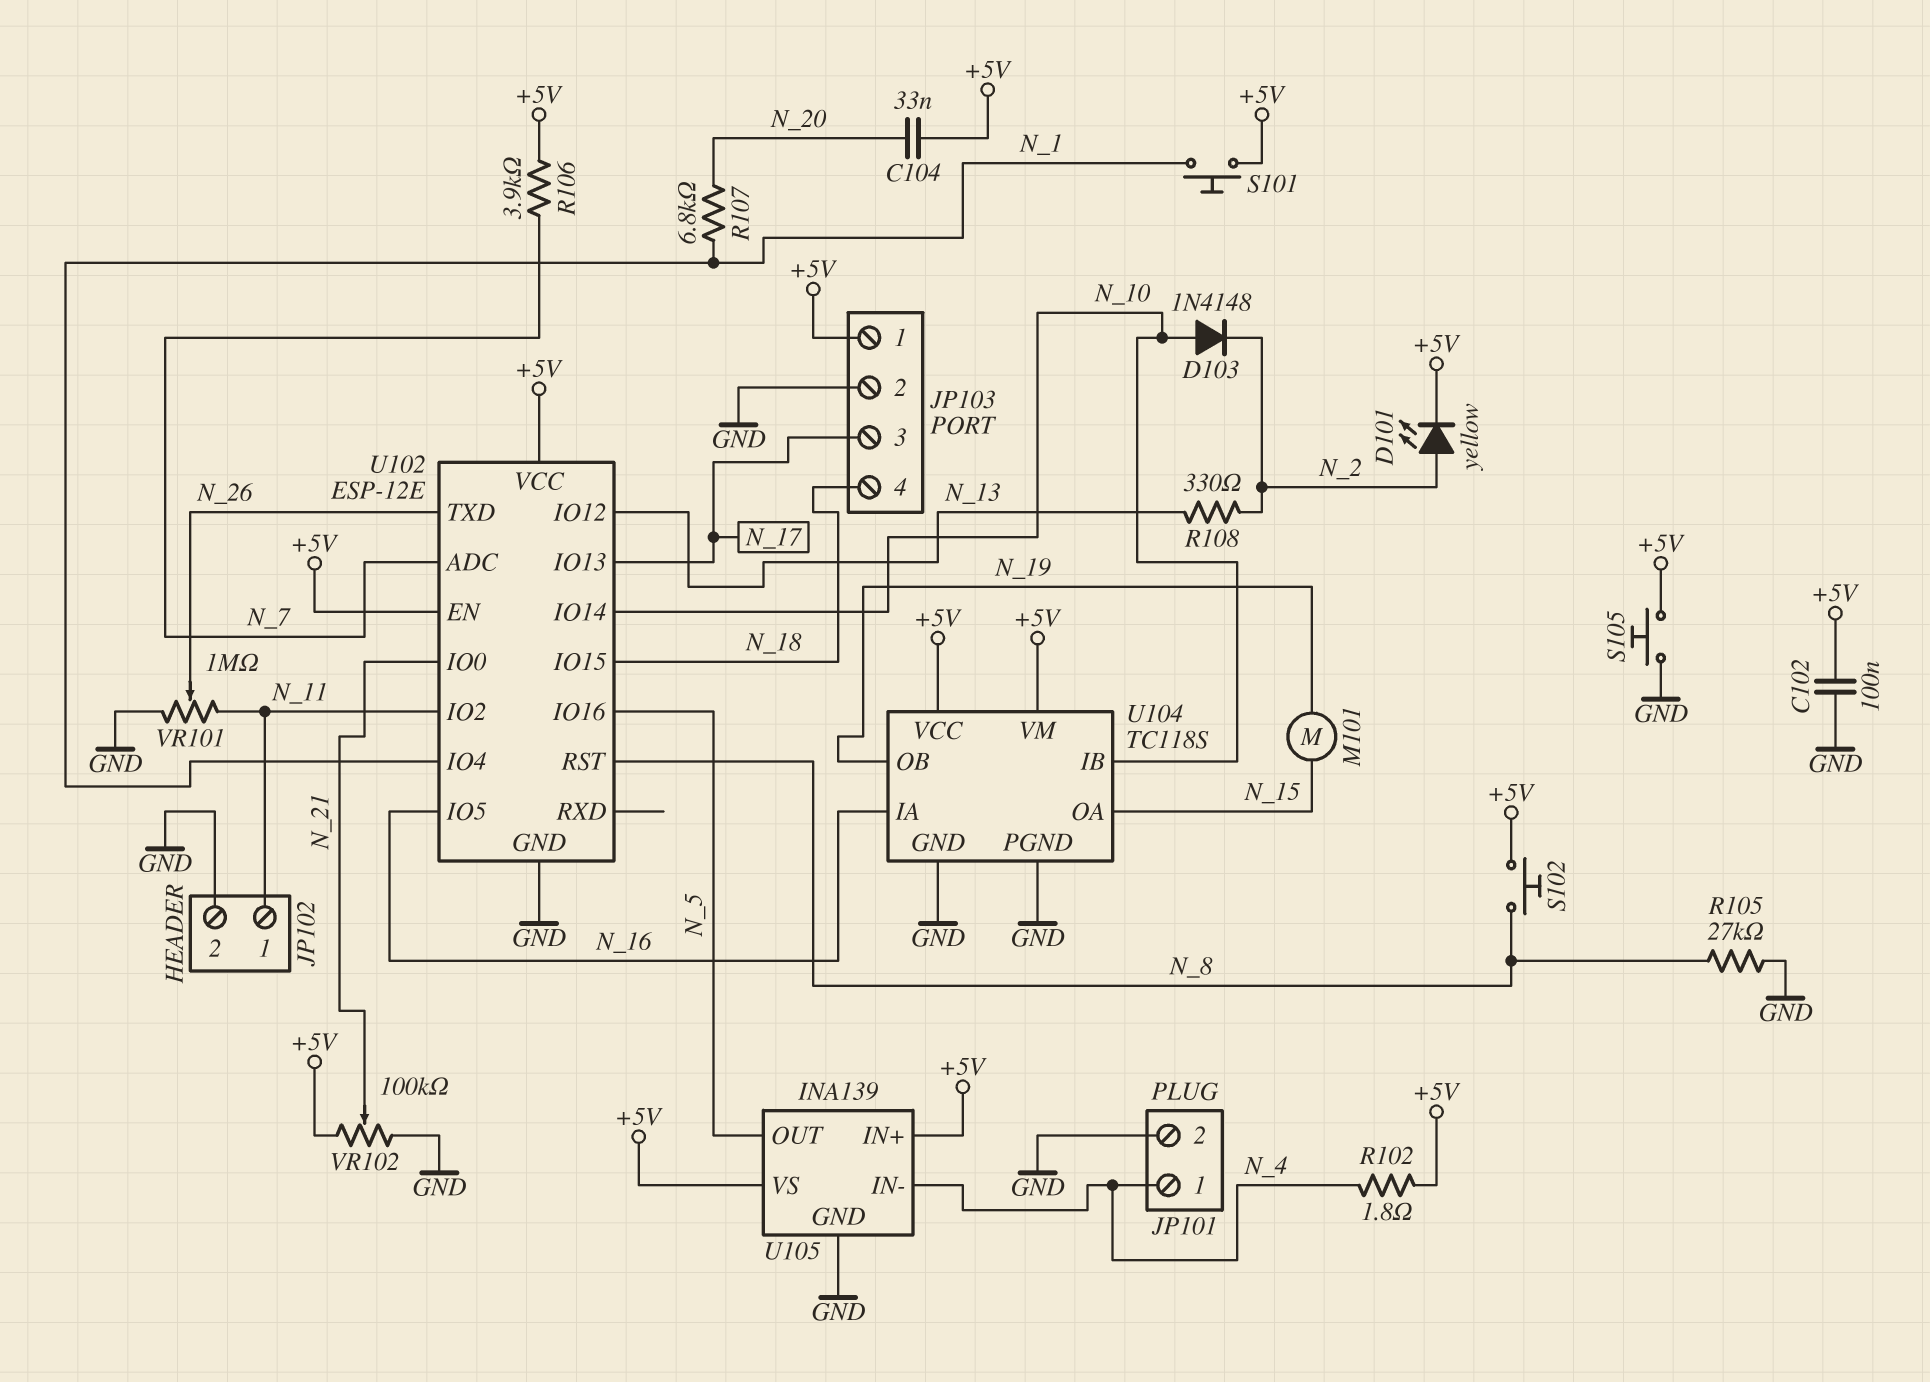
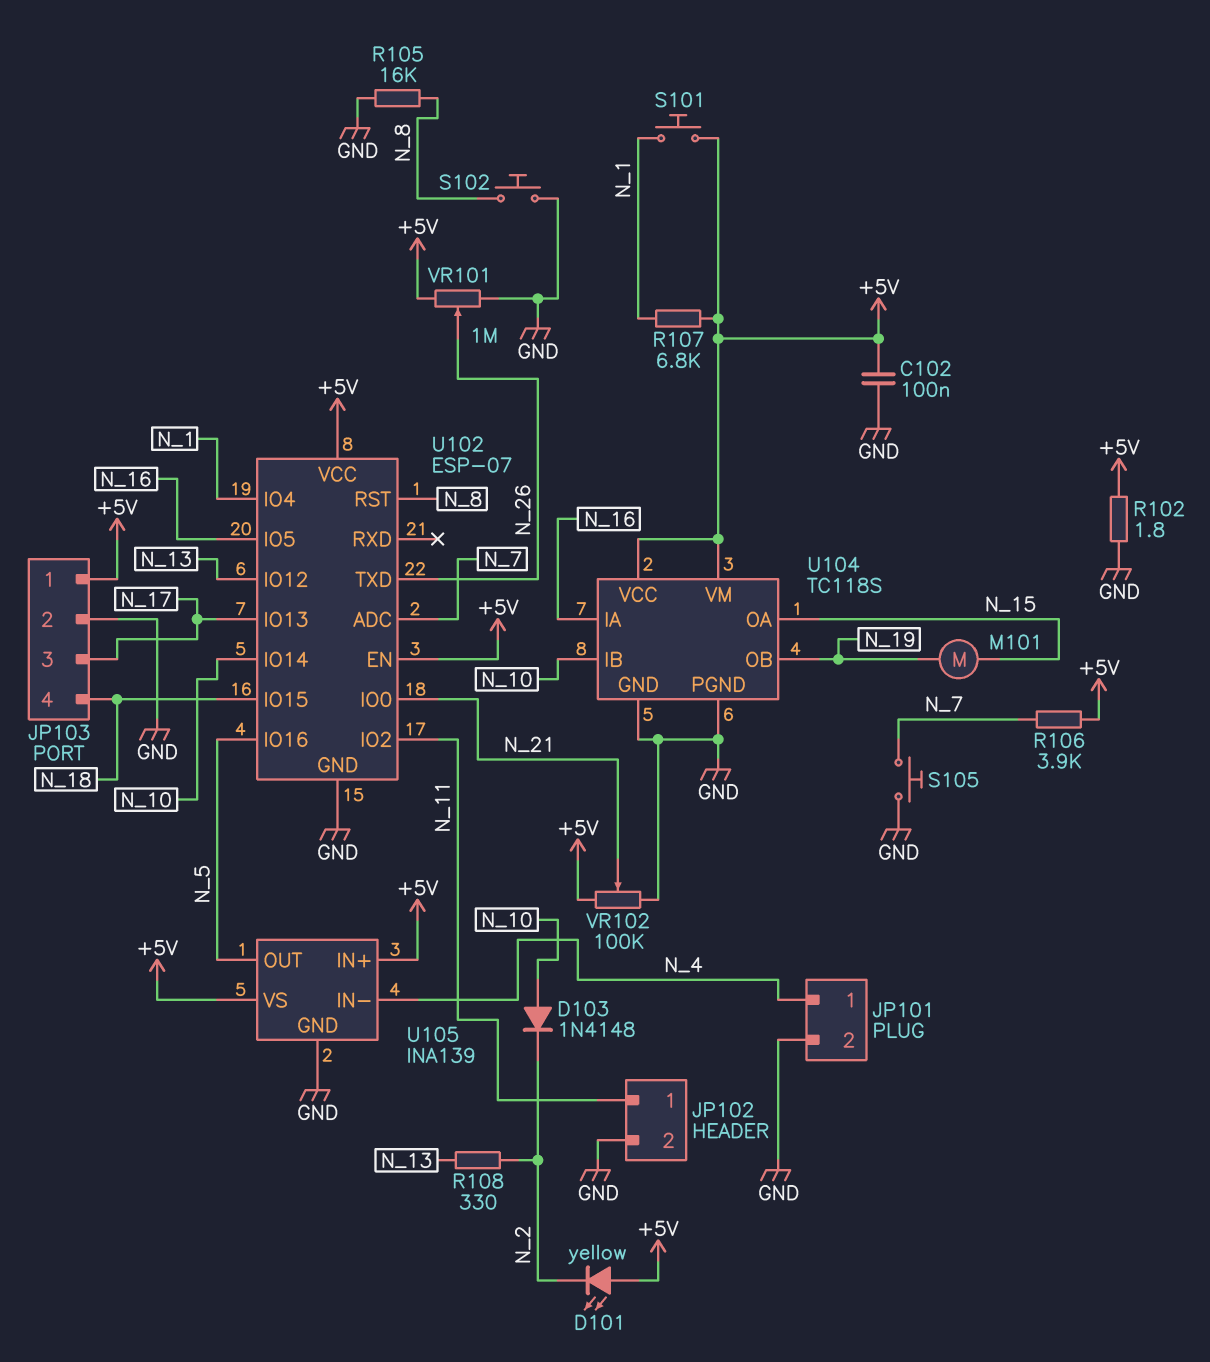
C104: 33nF (+5V, N_20) -> none
D101: LED yellow (A N_2, K +5V) -> LED yellow (A +5V, K N_2)
R102: 1.8 (+5V, N_4) -> 1.8 (+5V, GND)
R105: 27k (GND, N_8) -> 16k (GND, N_8)
R107: 6.8k (N_1, N_20) -> 6.8k (+5V, N_1)
S102: button (+5V, N_8) -> button (GND, N_8)
S105: button (+5V, GND) -> button (GND, N_7)
U102: ESP-12E -> ESP-07
VR101: 1M (GND, N_11, wiper N_26) -> 1M (+5V, GND, wiper N_26)

